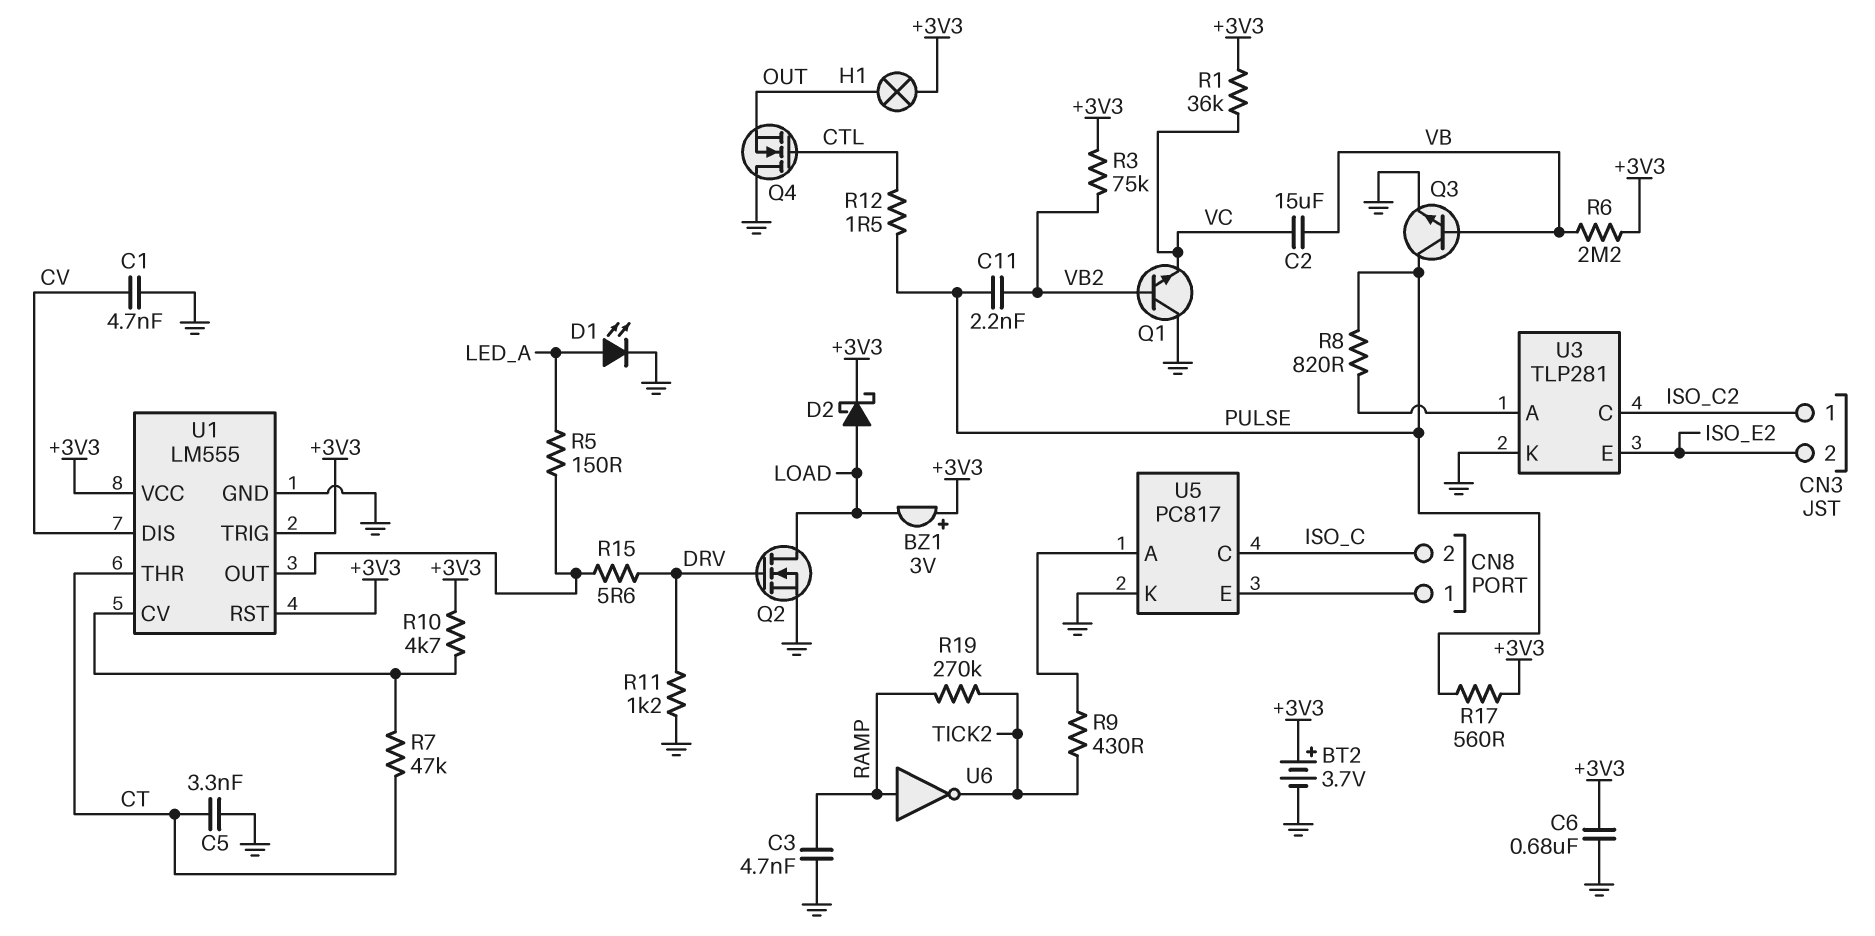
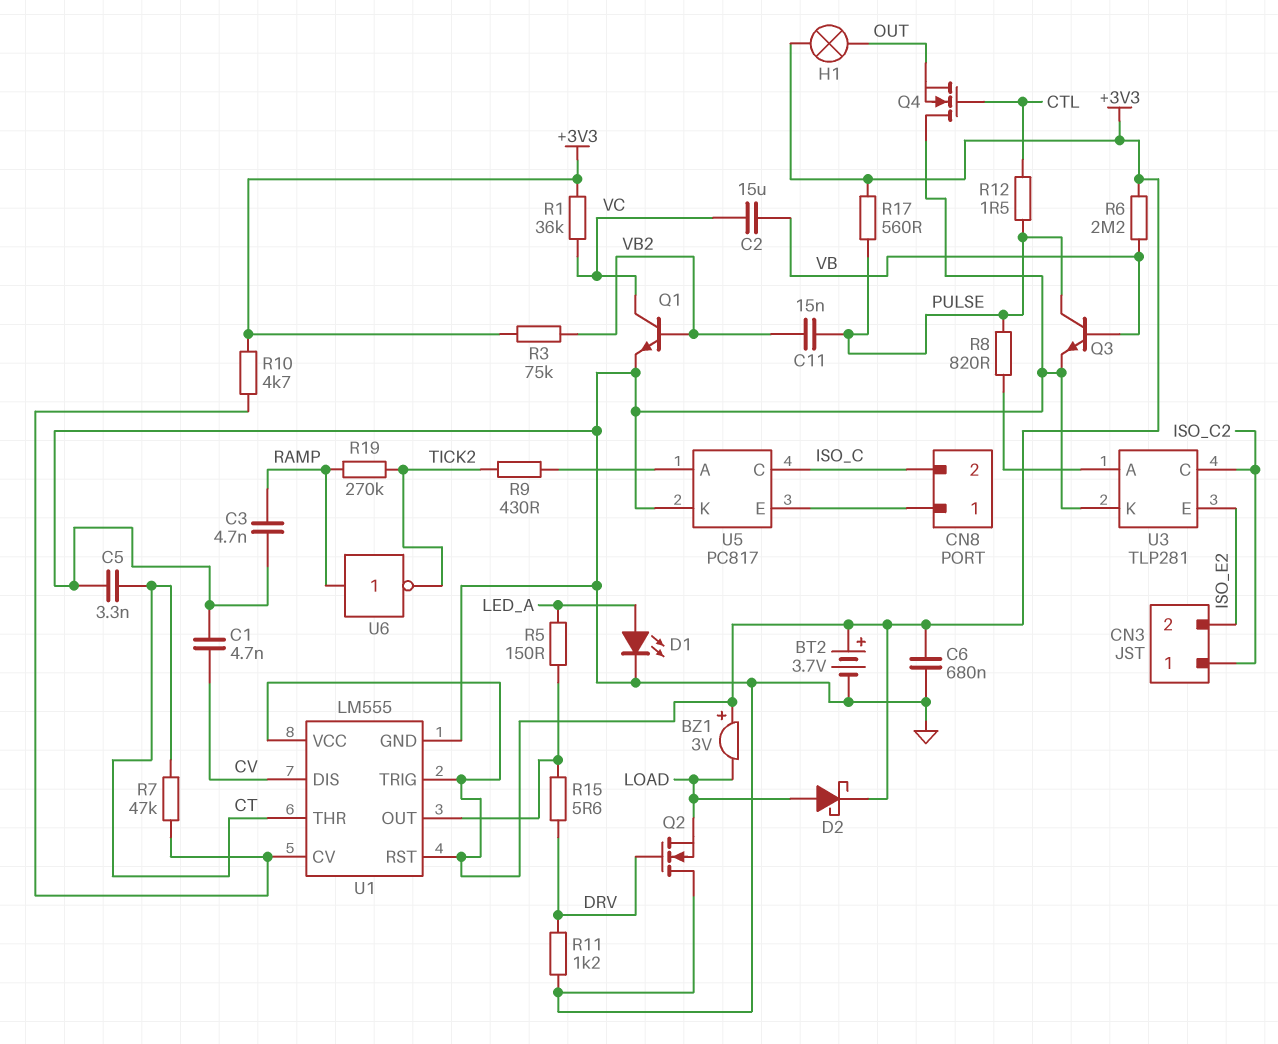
C11: 2.2nF (PULSE, VB2) -> 15nF (PULSE, VB2)
Q1: NPN (B VB2, C GND, E VC) -> NPN (B VB2, C VC, E GND)
Q2: NMOS (G DRV, D LOAD, S GND) -> NMOS (G DRV, D GND, S LOAD)

